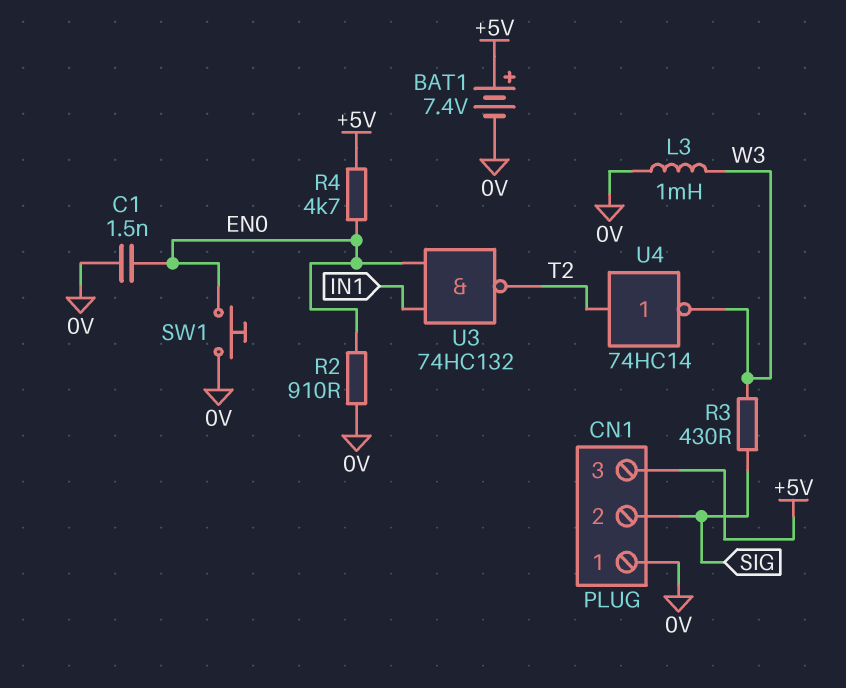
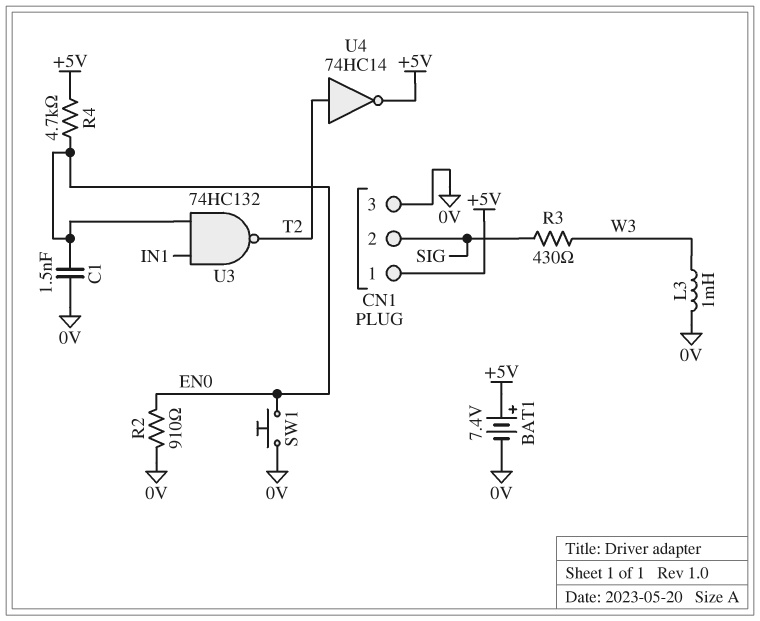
CN1 pin 1: 0V -> +5V
CN1 pin 3: +5V -> 0V
U4: NOT 74HC14 (in T2, out W3) -> NOT 74HC14 (in T2, out +5V)

